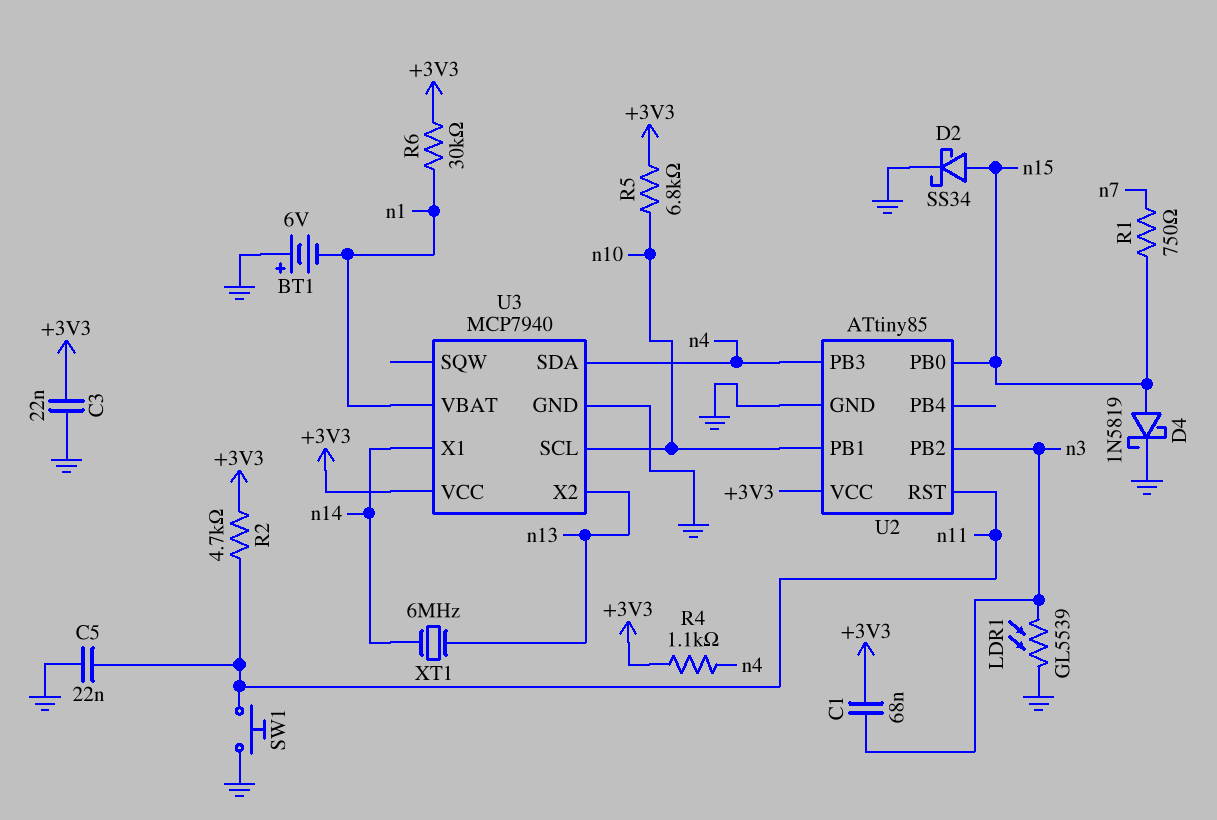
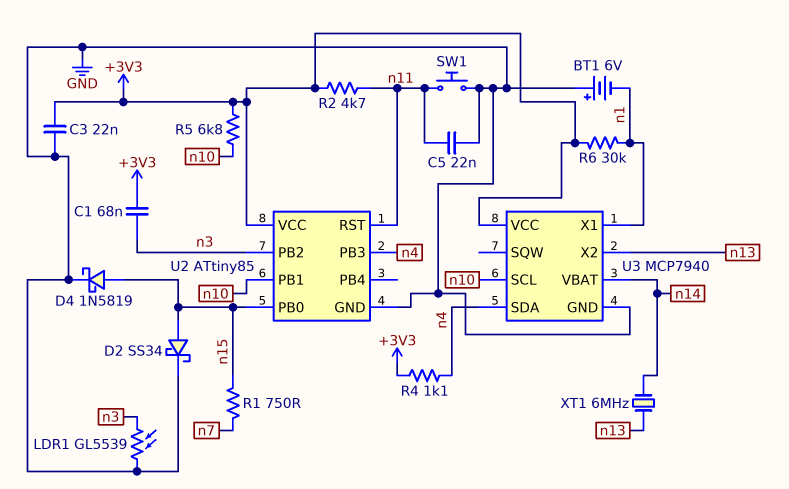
U3 pin VBAT: n1 -> n14
U3 pin X1: n14 -> n1

